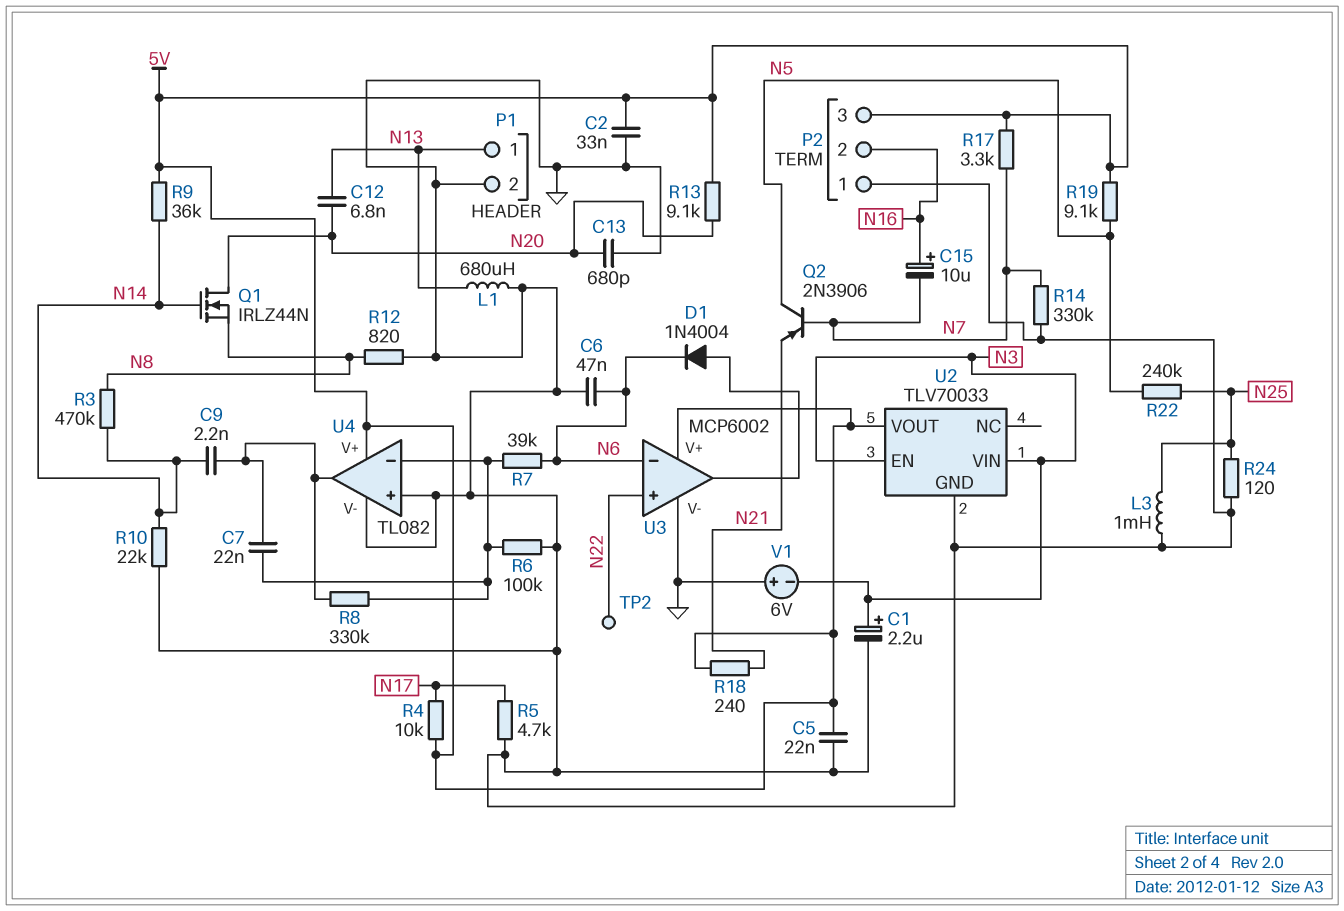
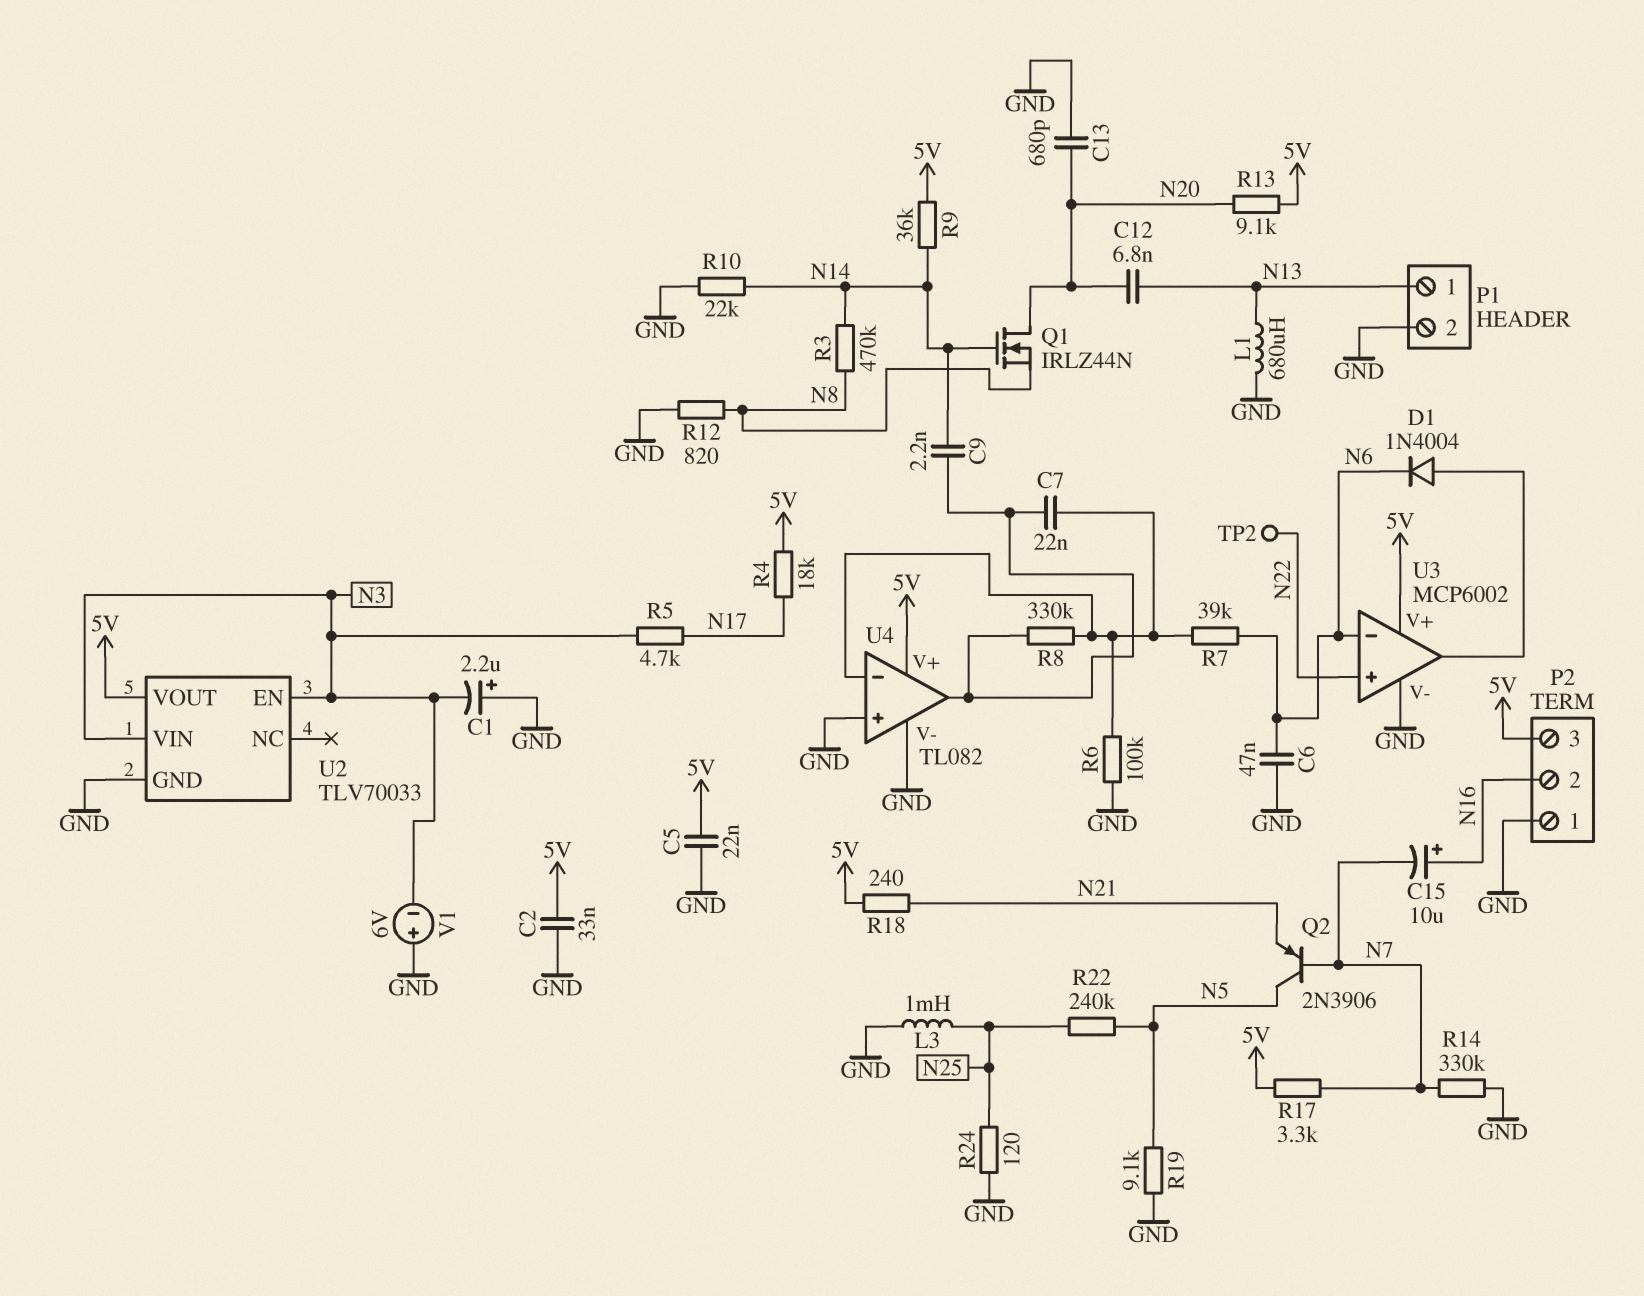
C1: 2.2uF (plus N3, minus GND) -> 2.2uF (plus GND, minus N3)
R4: 10k (5V, N17) -> 18k (5V, N17)
R5: 4.7k (GND, N17) -> 4.7k (N3, N17)
R19: 9.1k (5V, N5) -> 9.1k (GND, N5)

